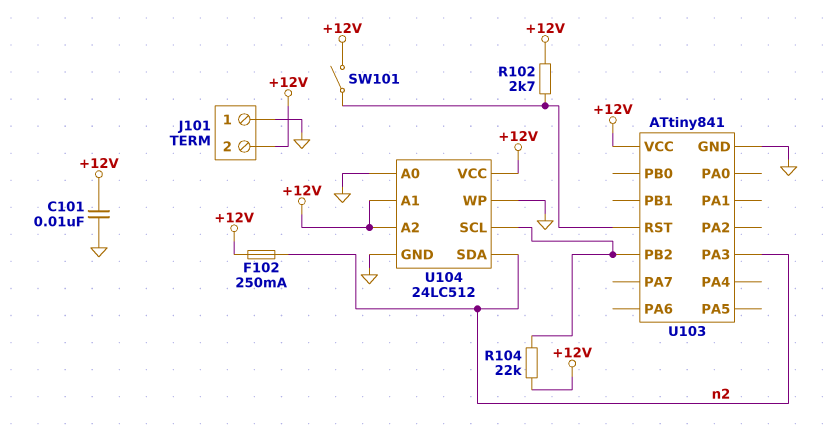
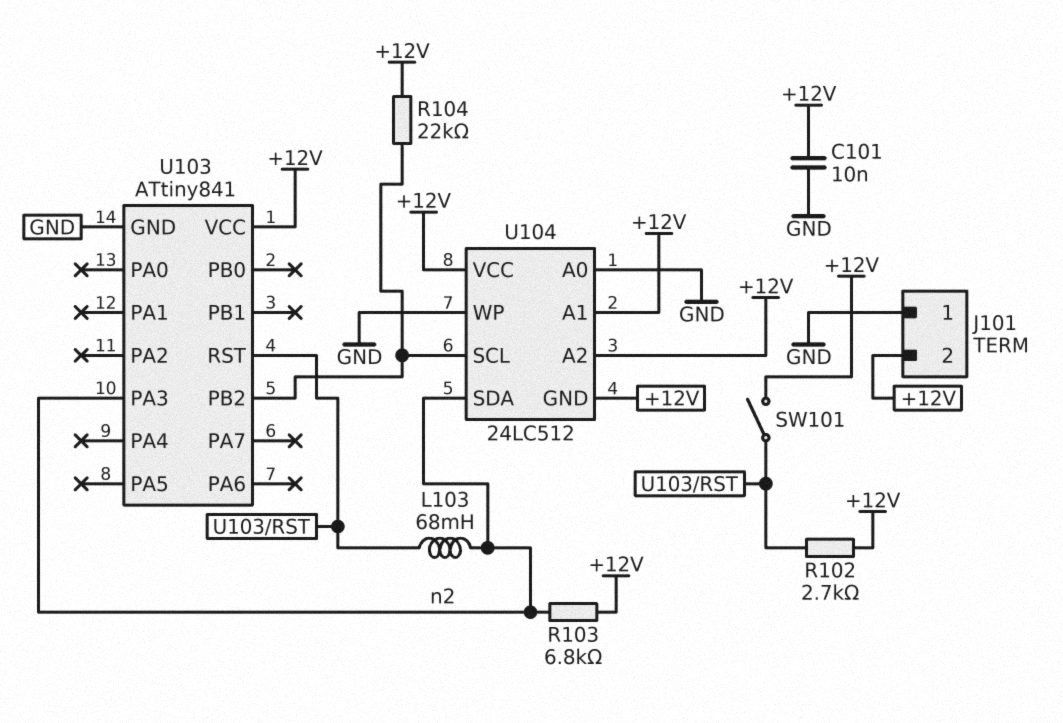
F102: 250mA (+12V, n2) -> none
L103: none -> 68mH (U103/RST, n2)
R103: none -> 6.8k (+12V, n2)
U104 pin GND: GND -> +12V

